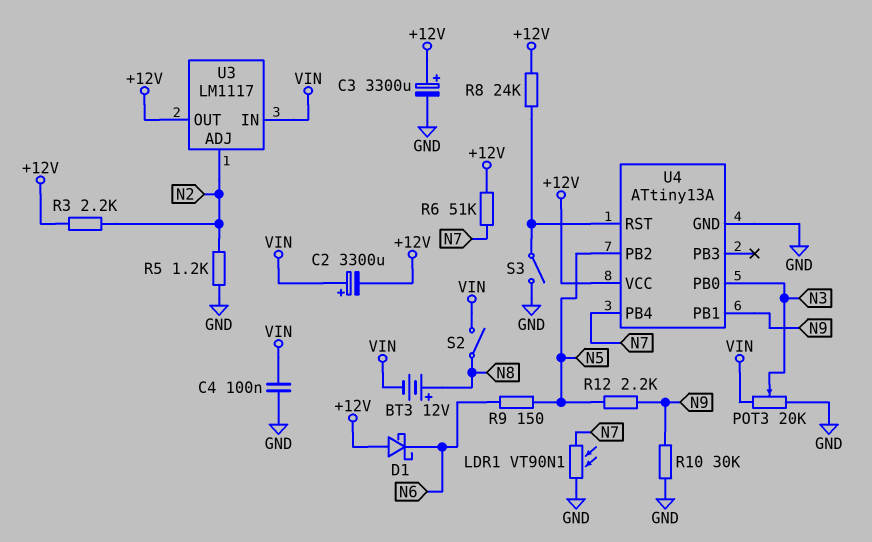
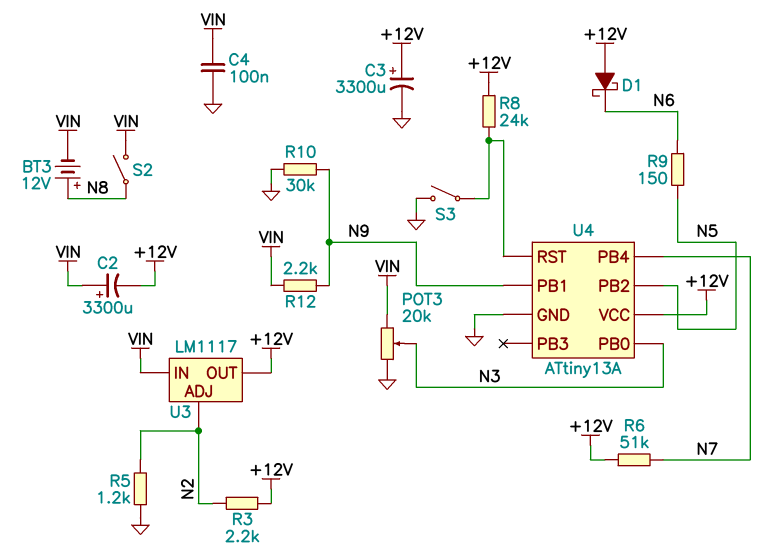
LDR1: VT90N1 (GND, N7) -> none
R12: 2.2k (N5, N9) -> 2.2k (N9, VIN)

